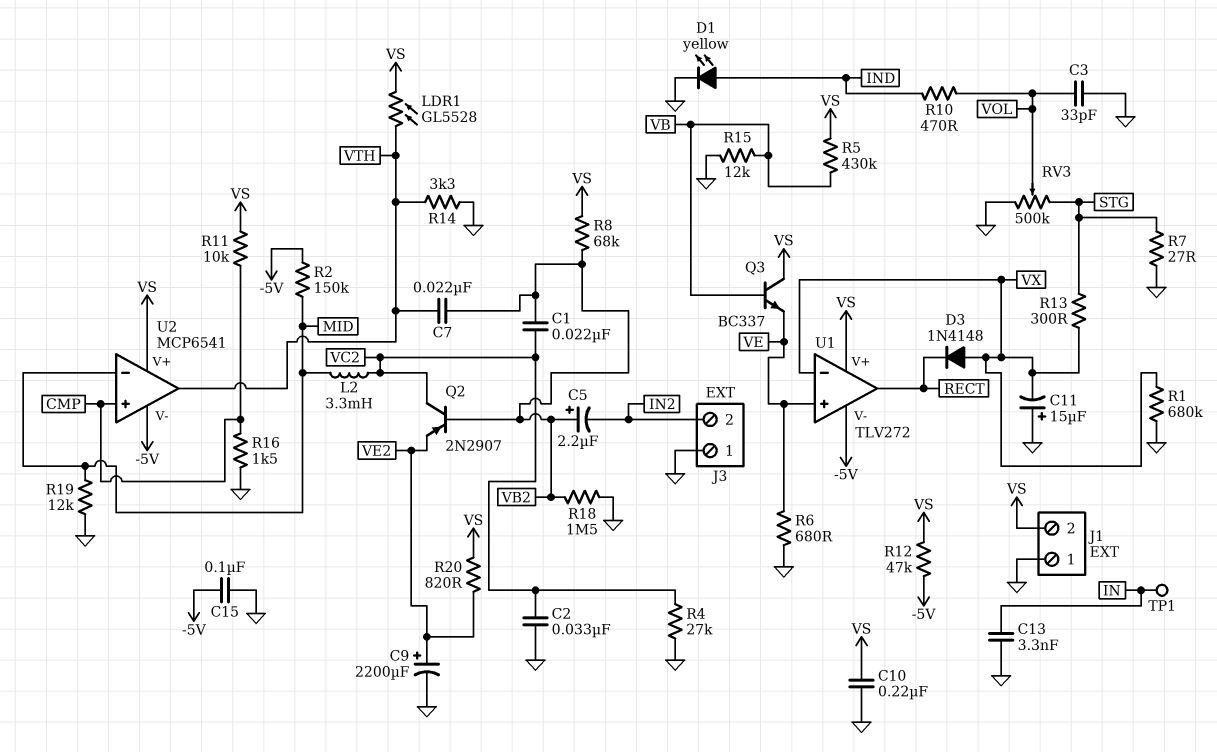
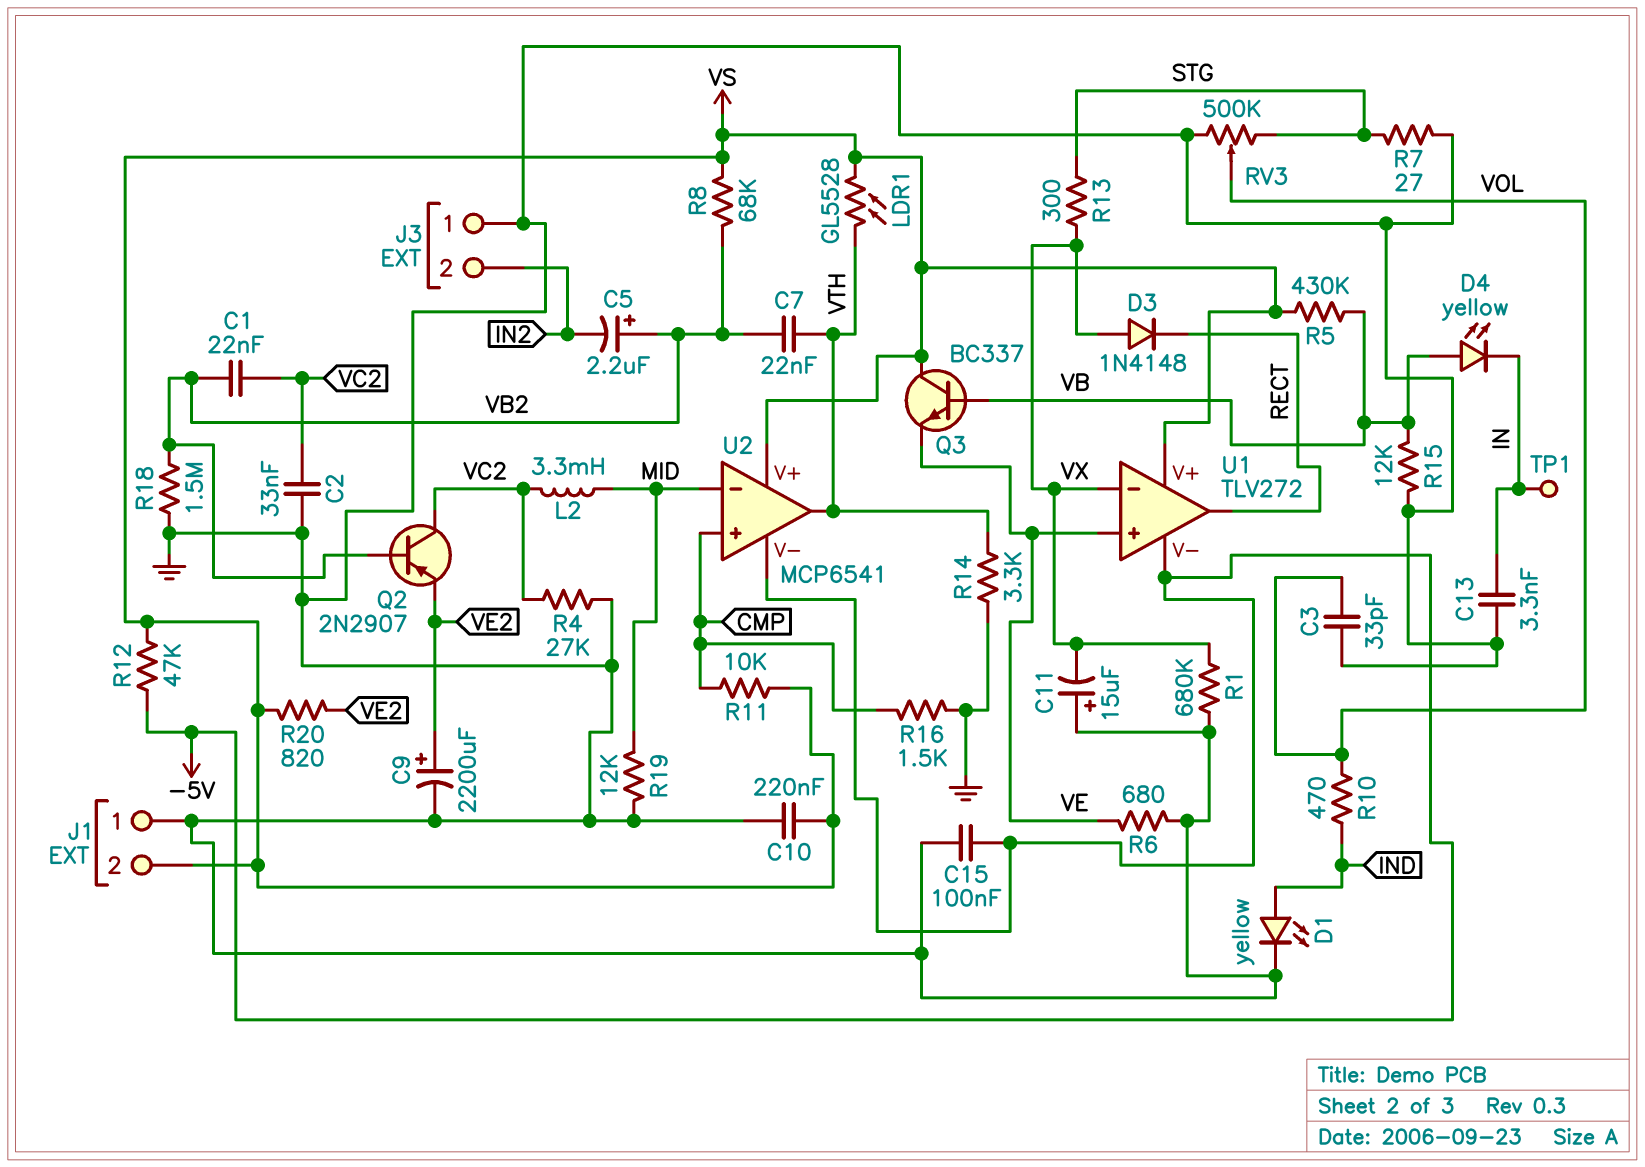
D4: none -> LED yellow (A VB, K IN)
R2: 150k (-5V, MID) -> none

